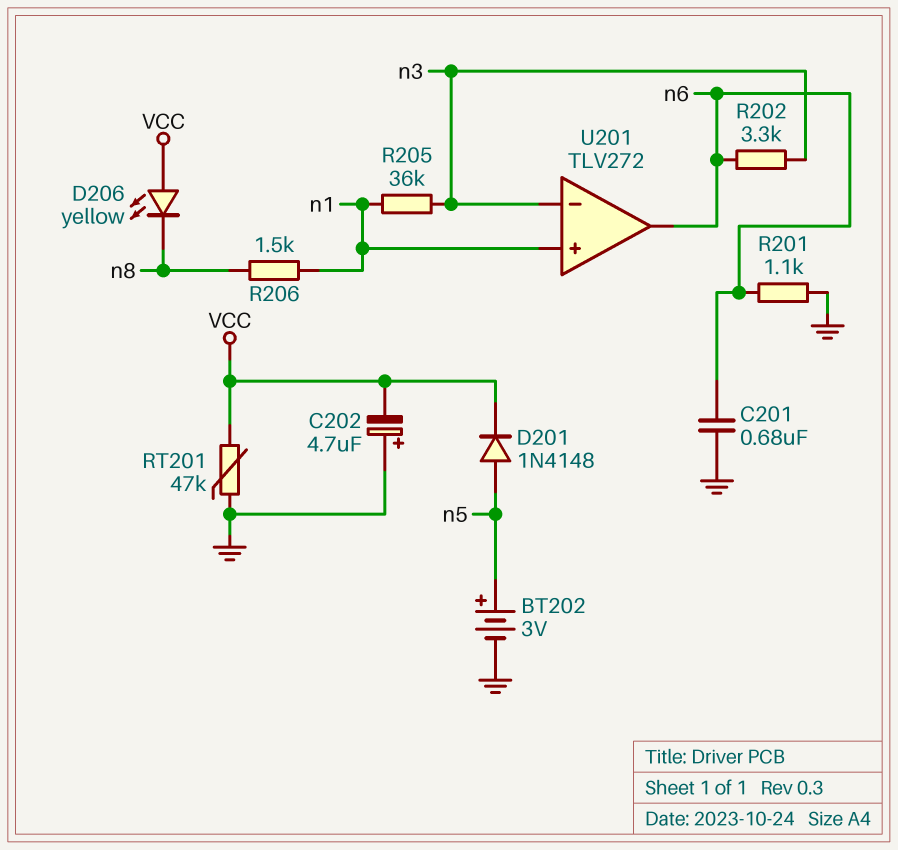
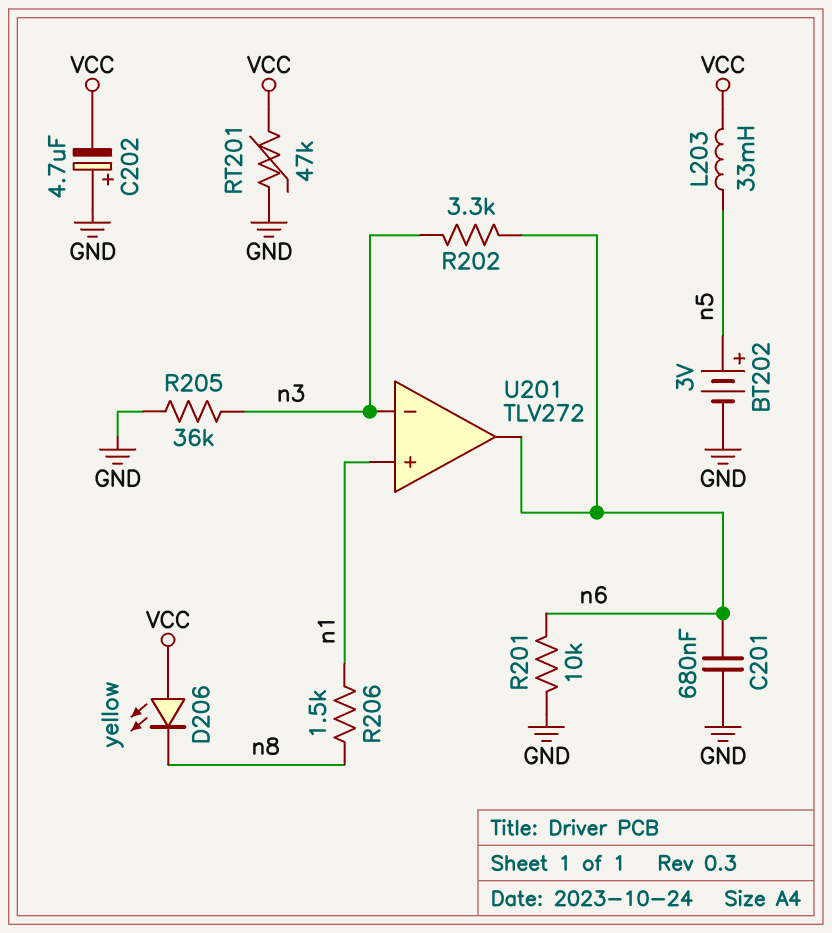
D201: diode 1N4148 (A n5, K VCC) -> none
L203: none -> 33mH (VCC, n5)
R201: 1.1k (GND, n6) -> 10k (GND, n6)
R205: 36k (n1, n3) -> 36k (GND, n3)

